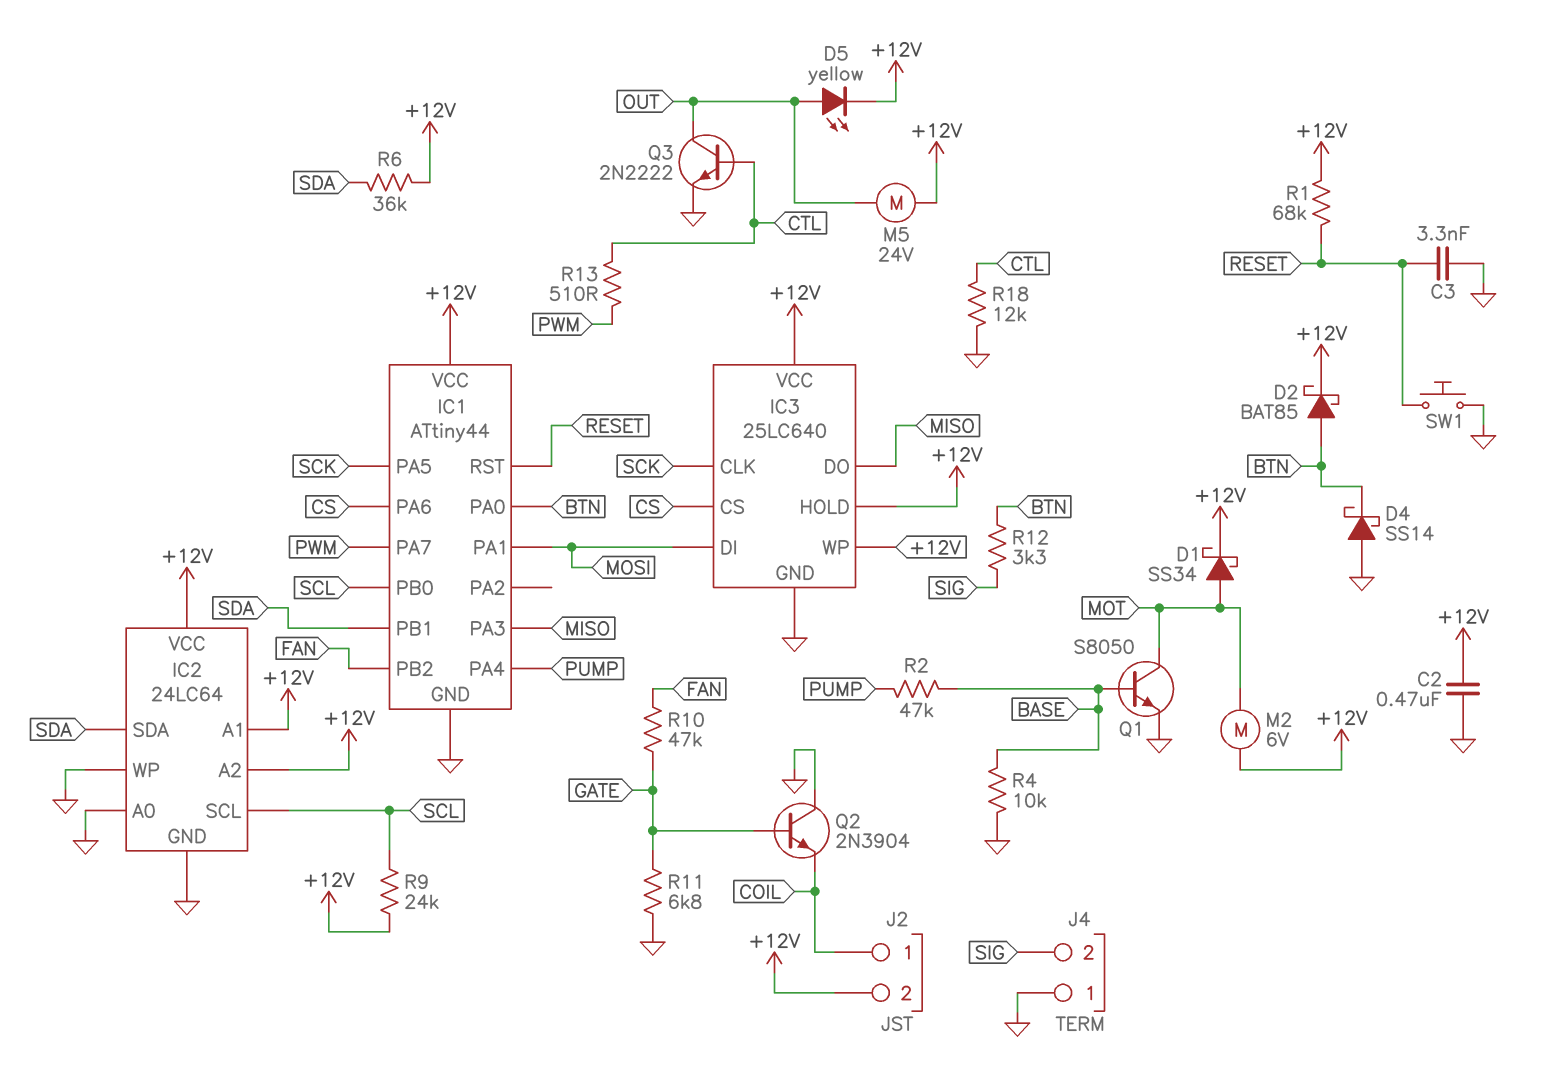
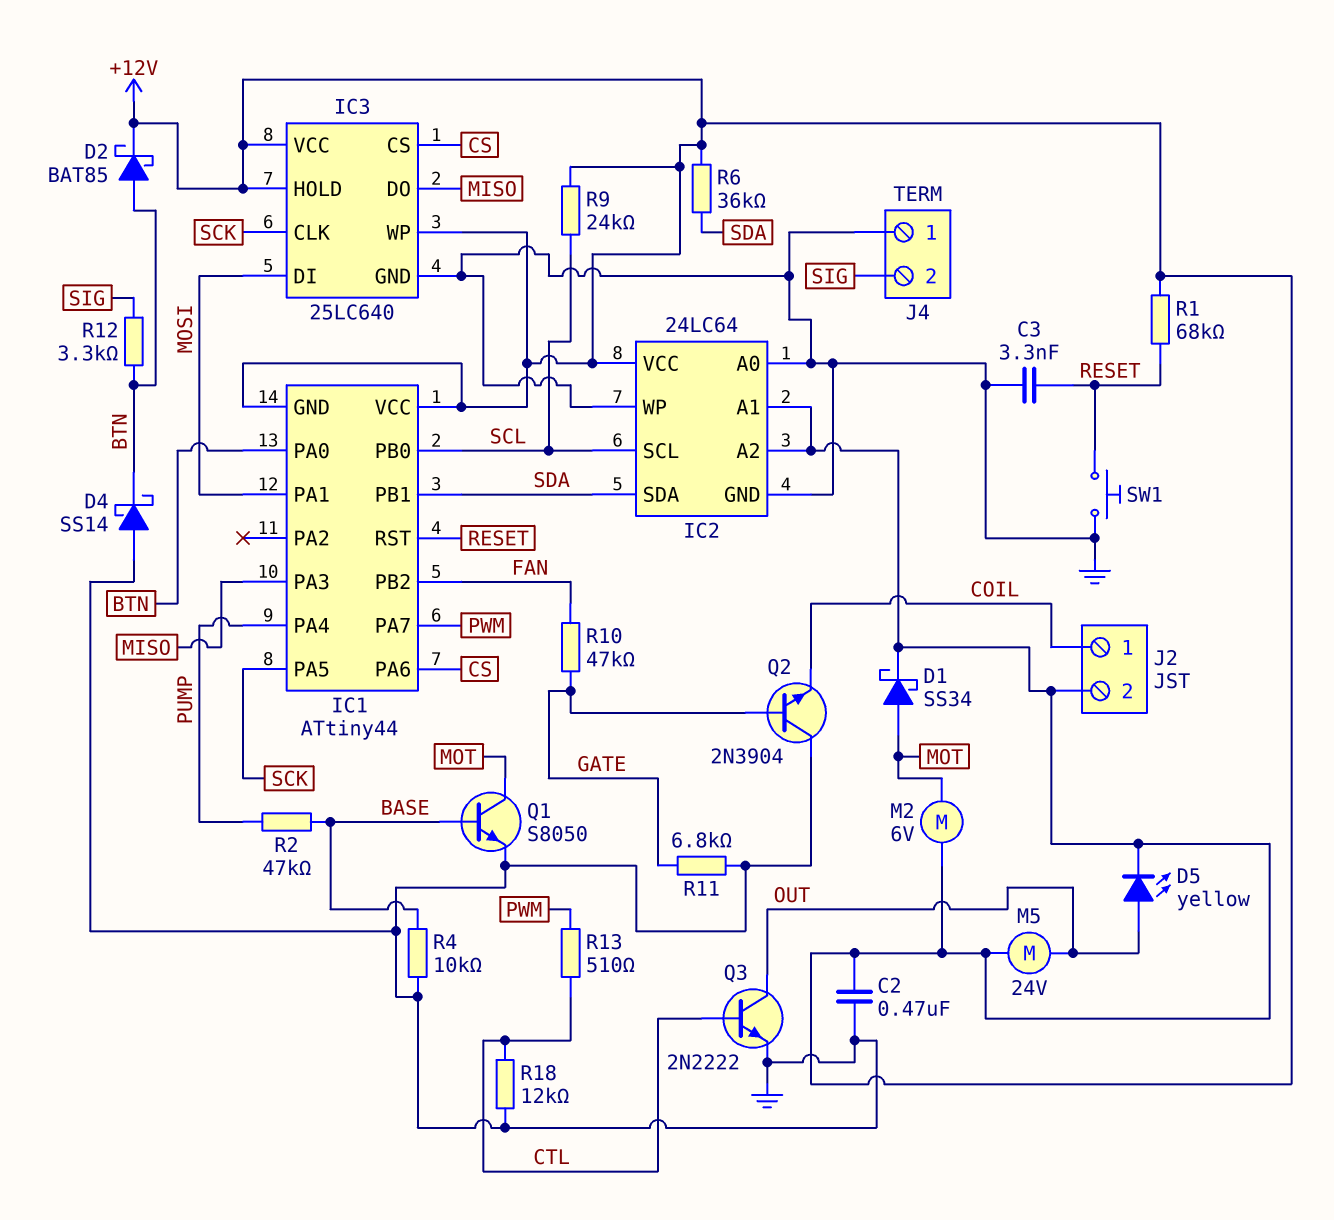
IC1 pin GND: GND -> +12V

